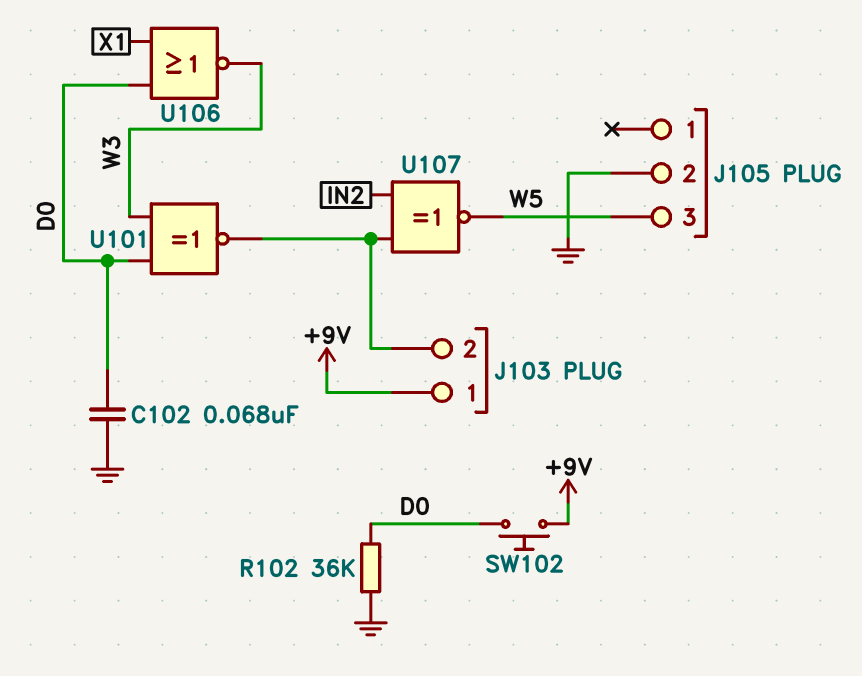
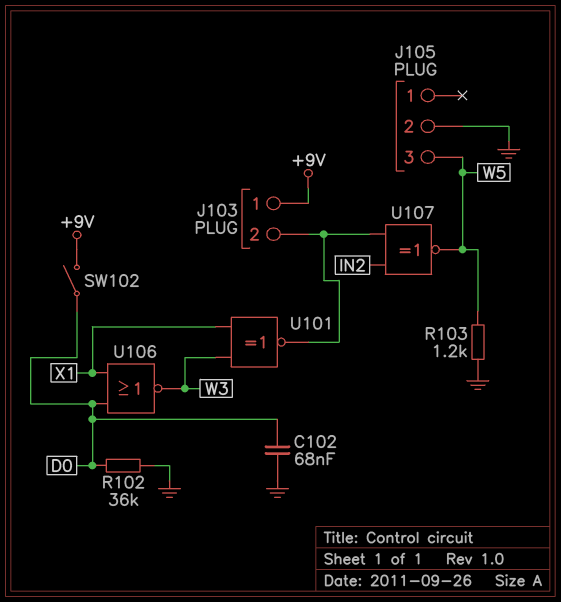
R103: none -> 1.2k (GND, W5)
SW102: button (+9V, D0) -> switch (+9V, D0)
U101: XNOR (in D0, in W3, out J103/2) -> XNOR (in W3, in X1, out J103/2)

